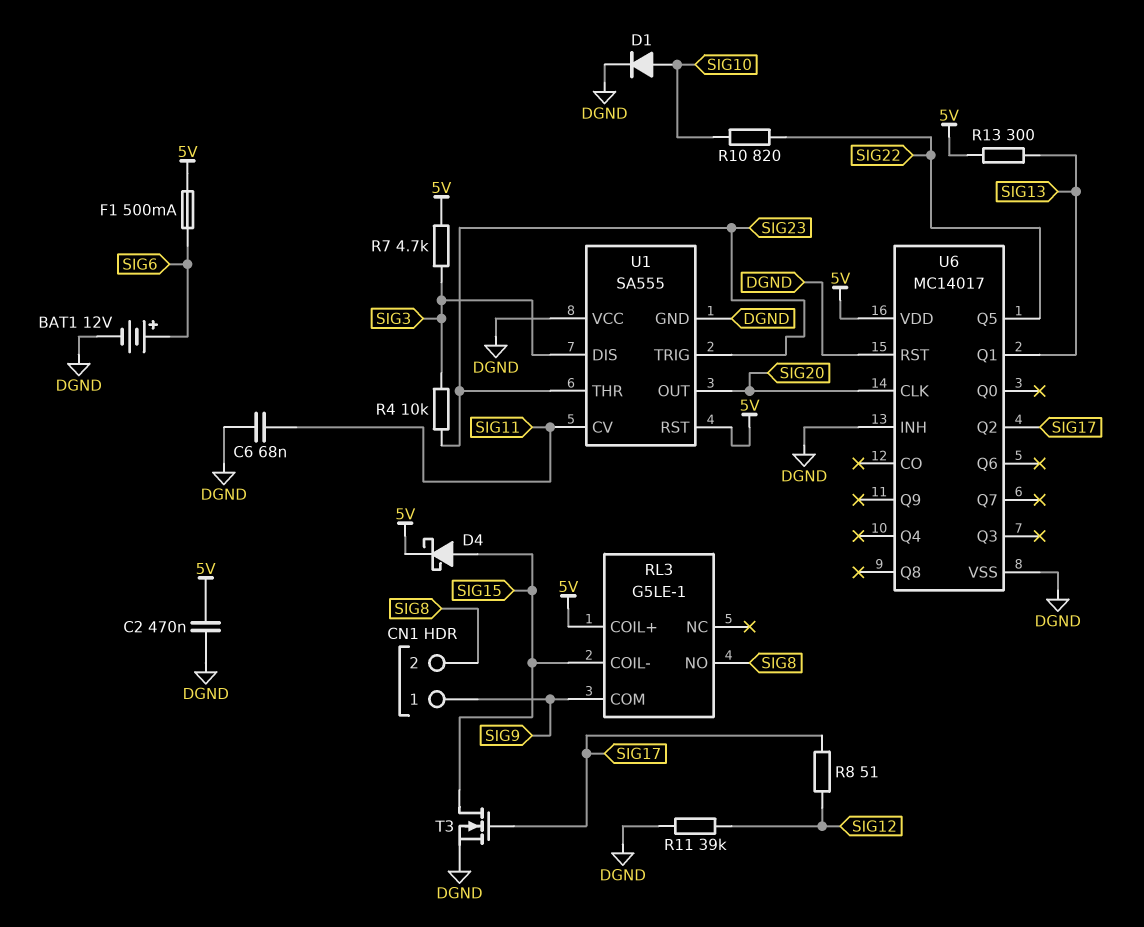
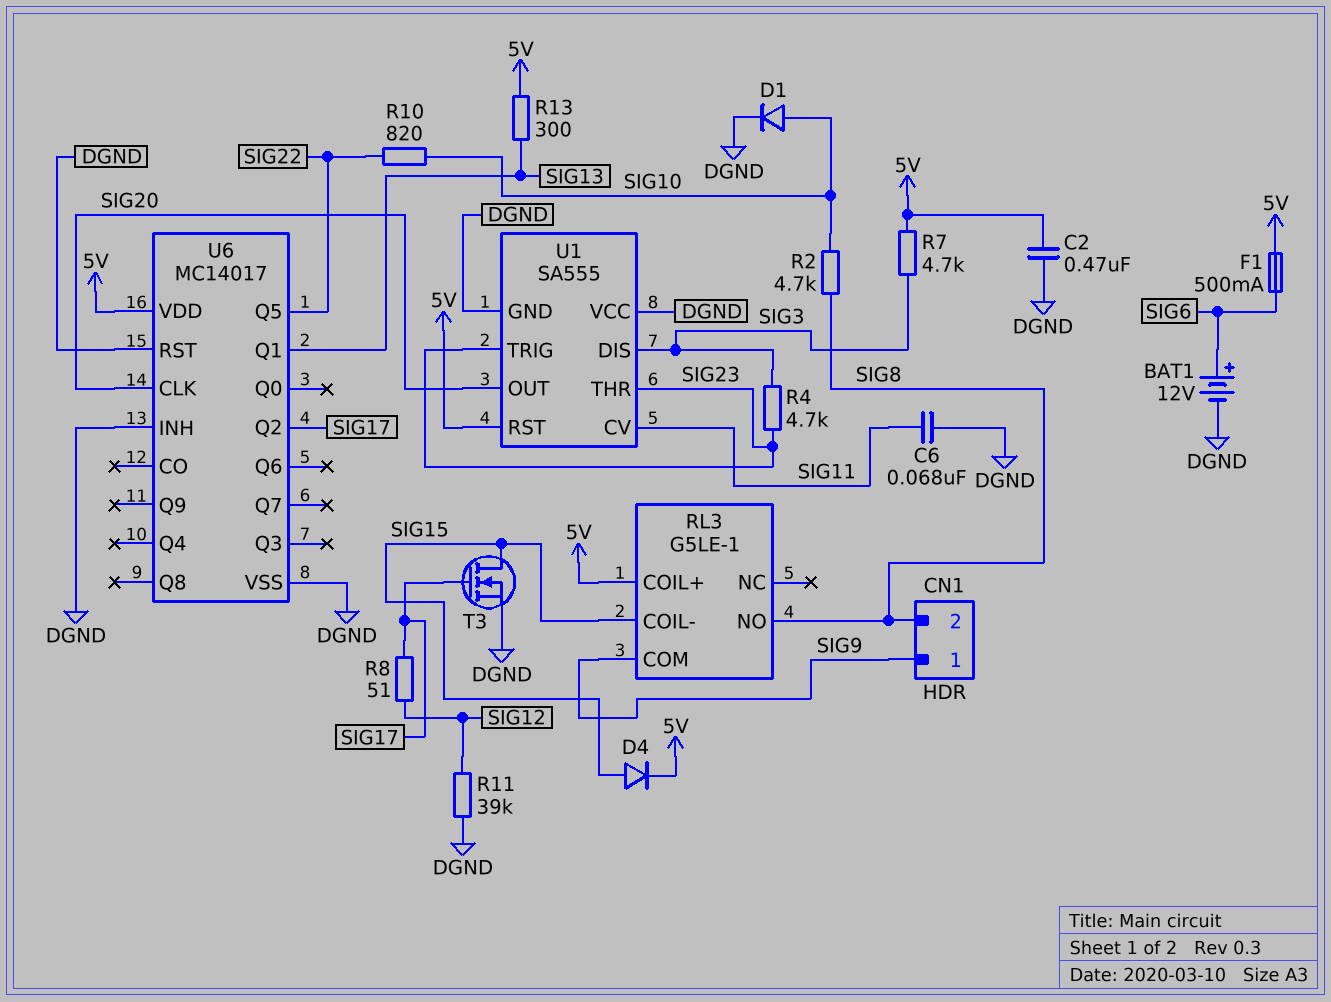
D4: schottky (A SIG15, K 5V) -> diode (A SIG15, K 5V)
R2: none -> 4.7k (SIG8, SIG10)
R4: 10k (SIG3, SIG23) -> 4.7k (SIG3, SIG23)

